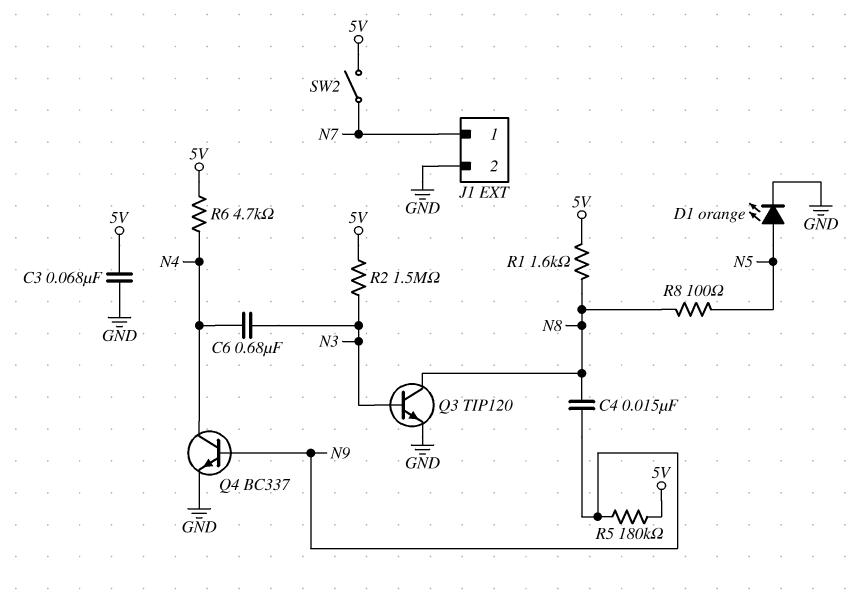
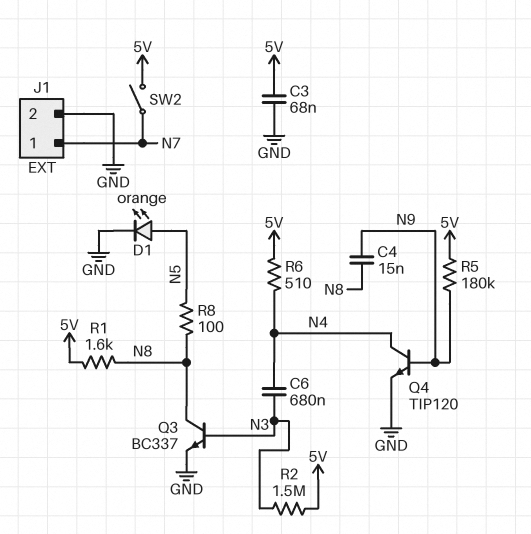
Q3: NPN TIP120 (B N3, C N8, E GND) -> NPN BC337 (B N3, C N8, E GND)
Q4: NPN BC337 (B N9, C N4, E GND) -> NPN TIP120 (B N9, C N4, E GND)
R6: 4.7k (5V, N4) -> 510 (5V, N4)

